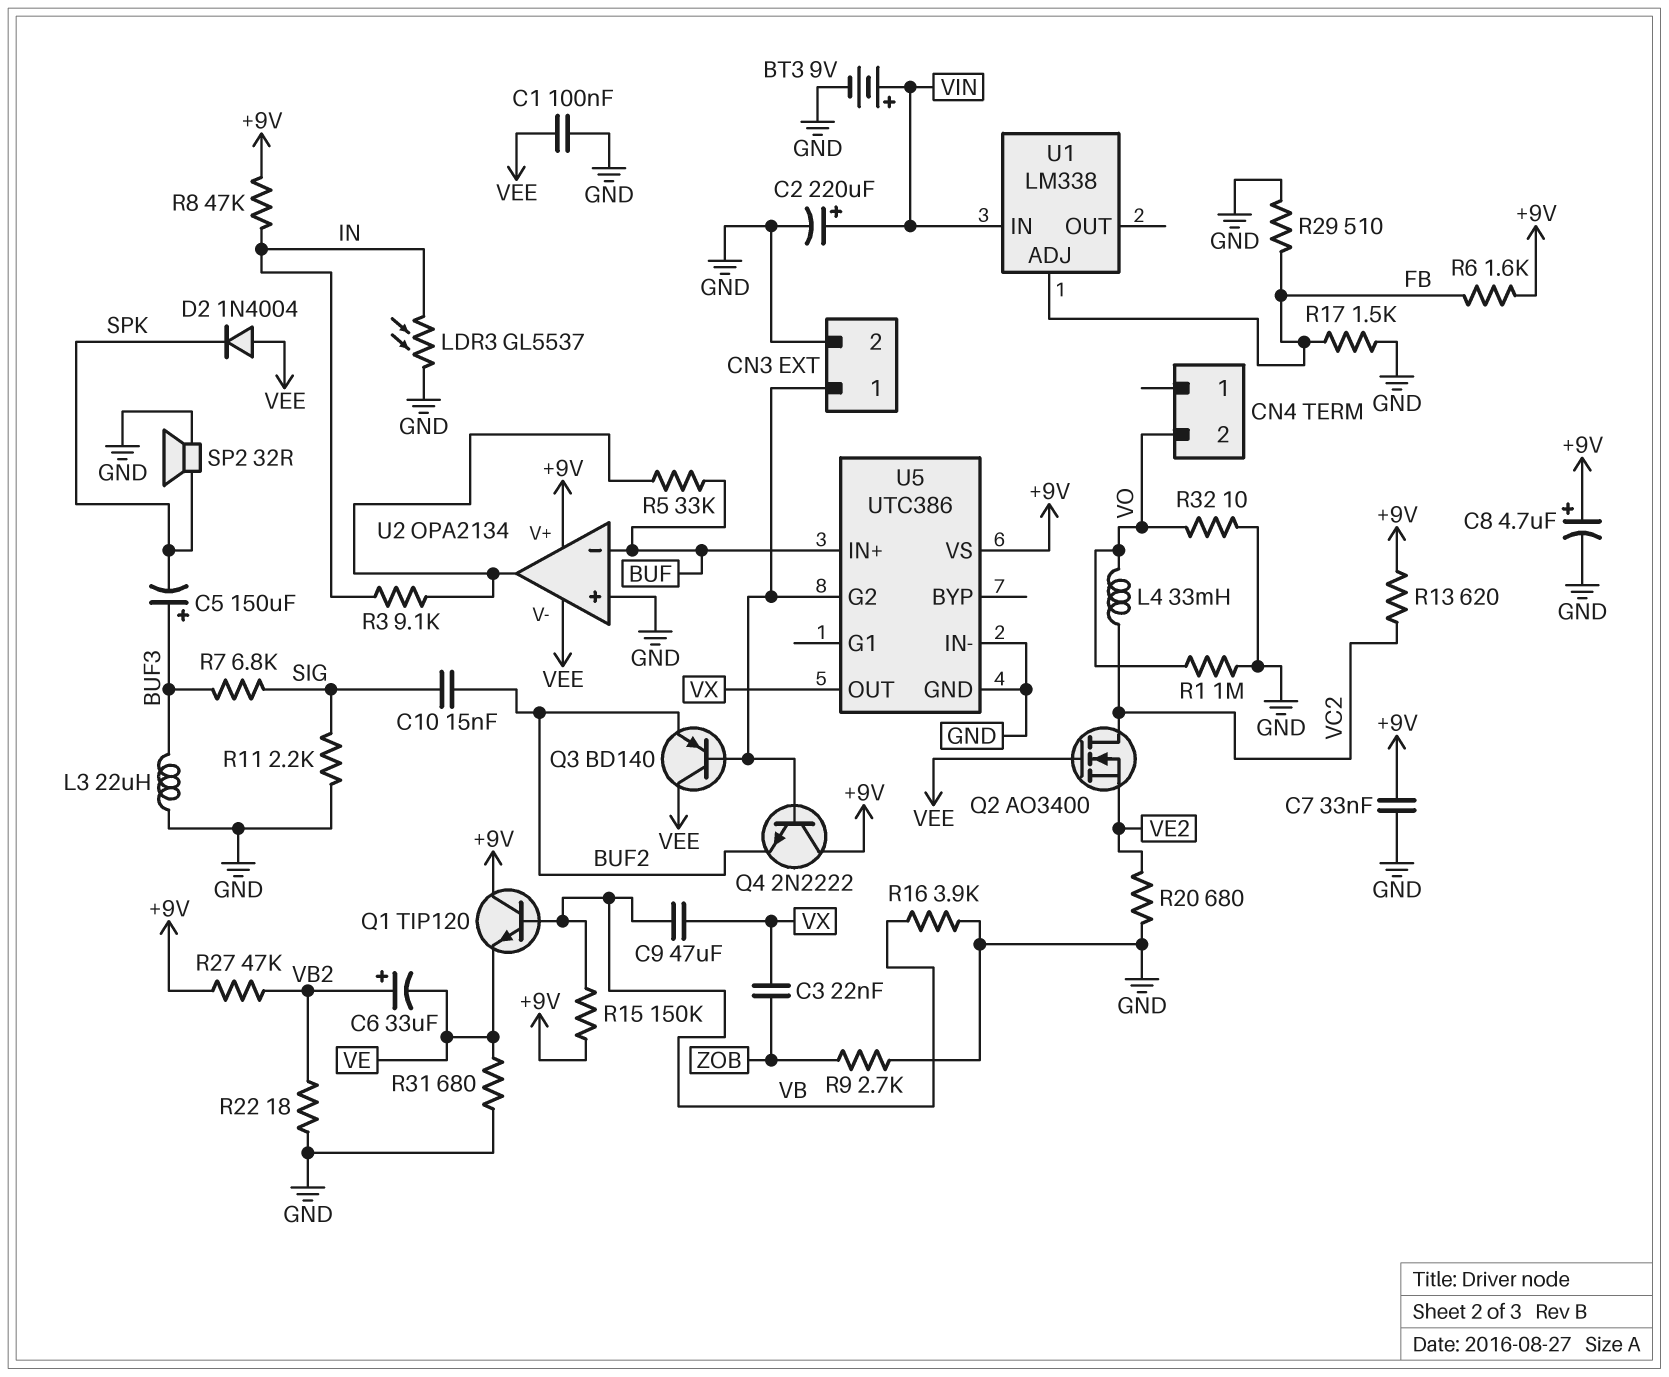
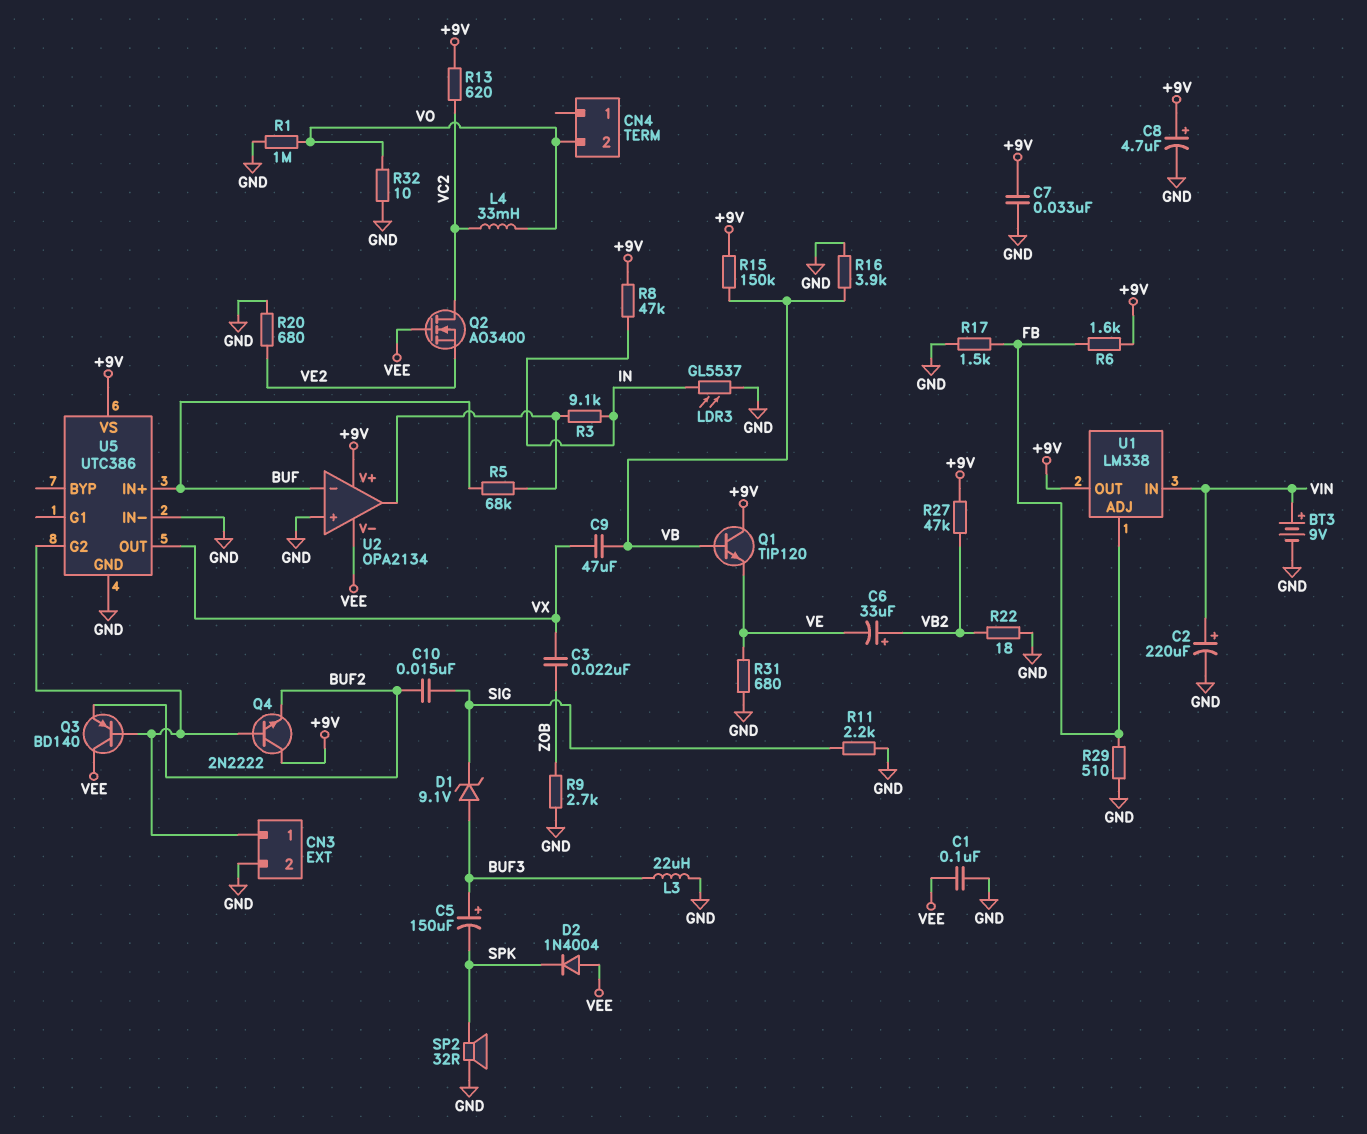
D1: none -> zener 9.1V (A BUF3, K SIG)
R5: 33k (BUF, U2/out) -> 68k (BUF, U2/out)
R7: 6.8k (BUF3, SIG) -> none
U1 pin OUT: none -> +9V

